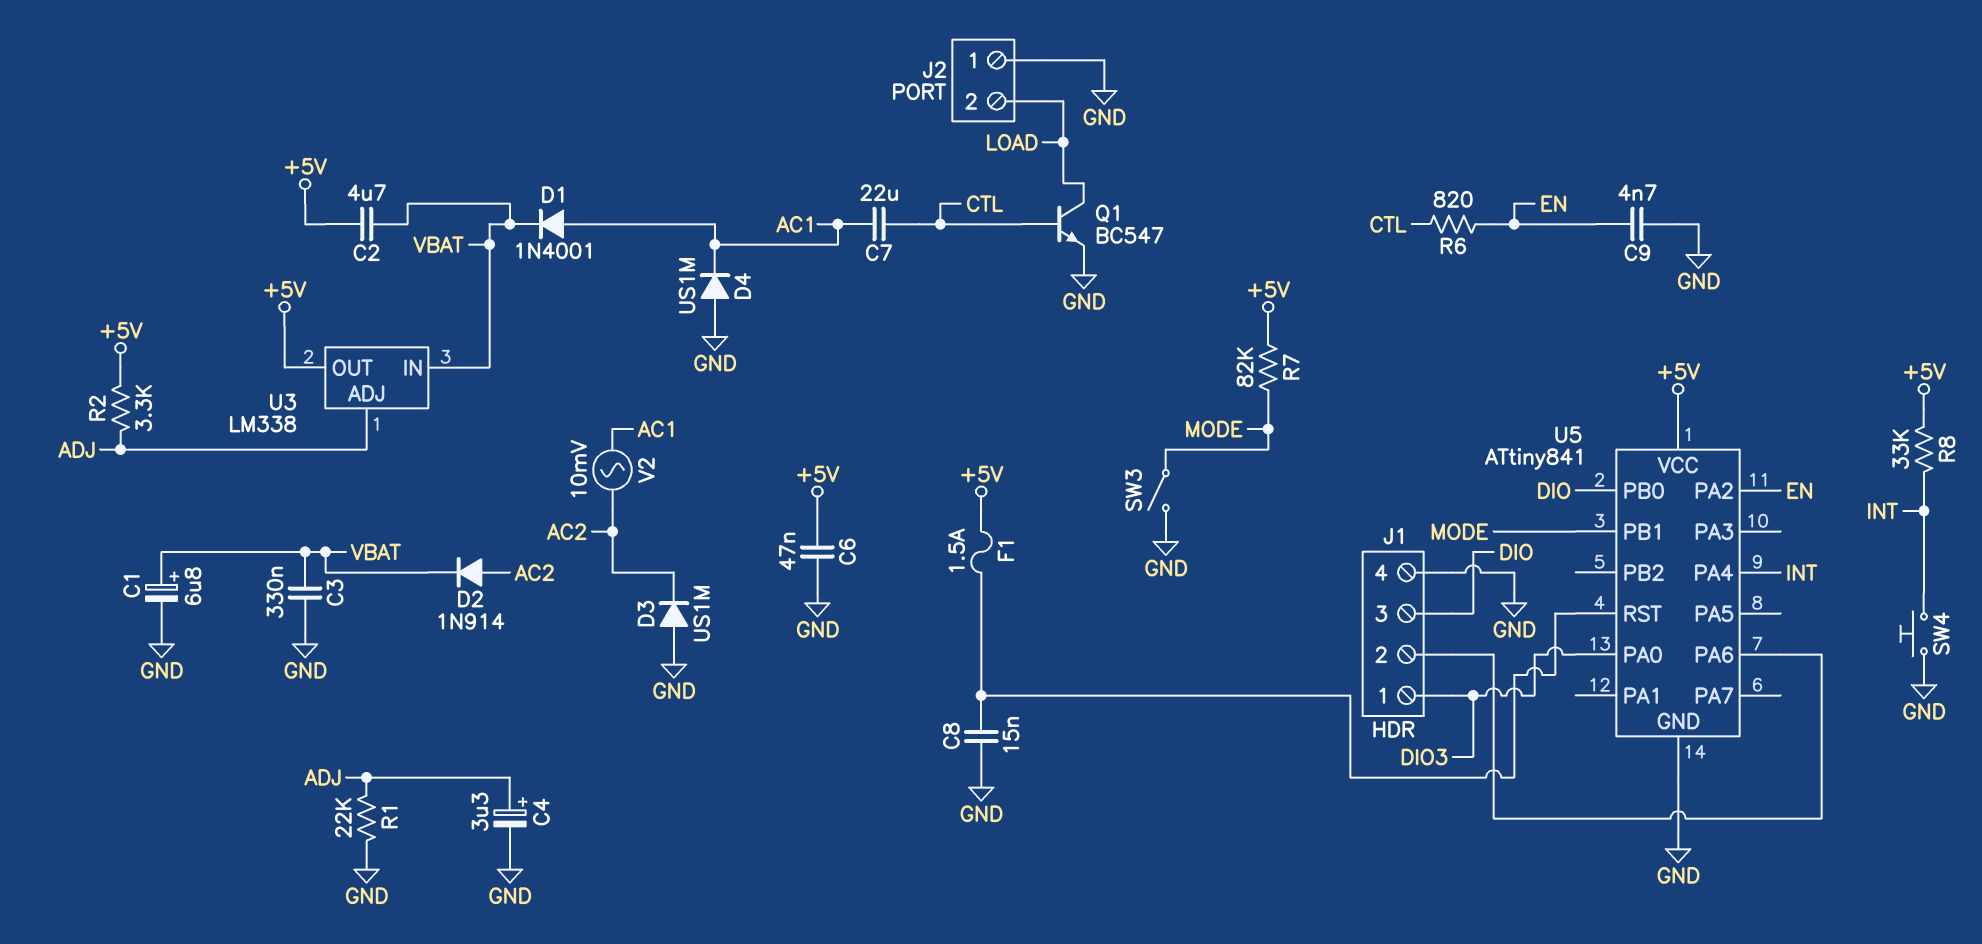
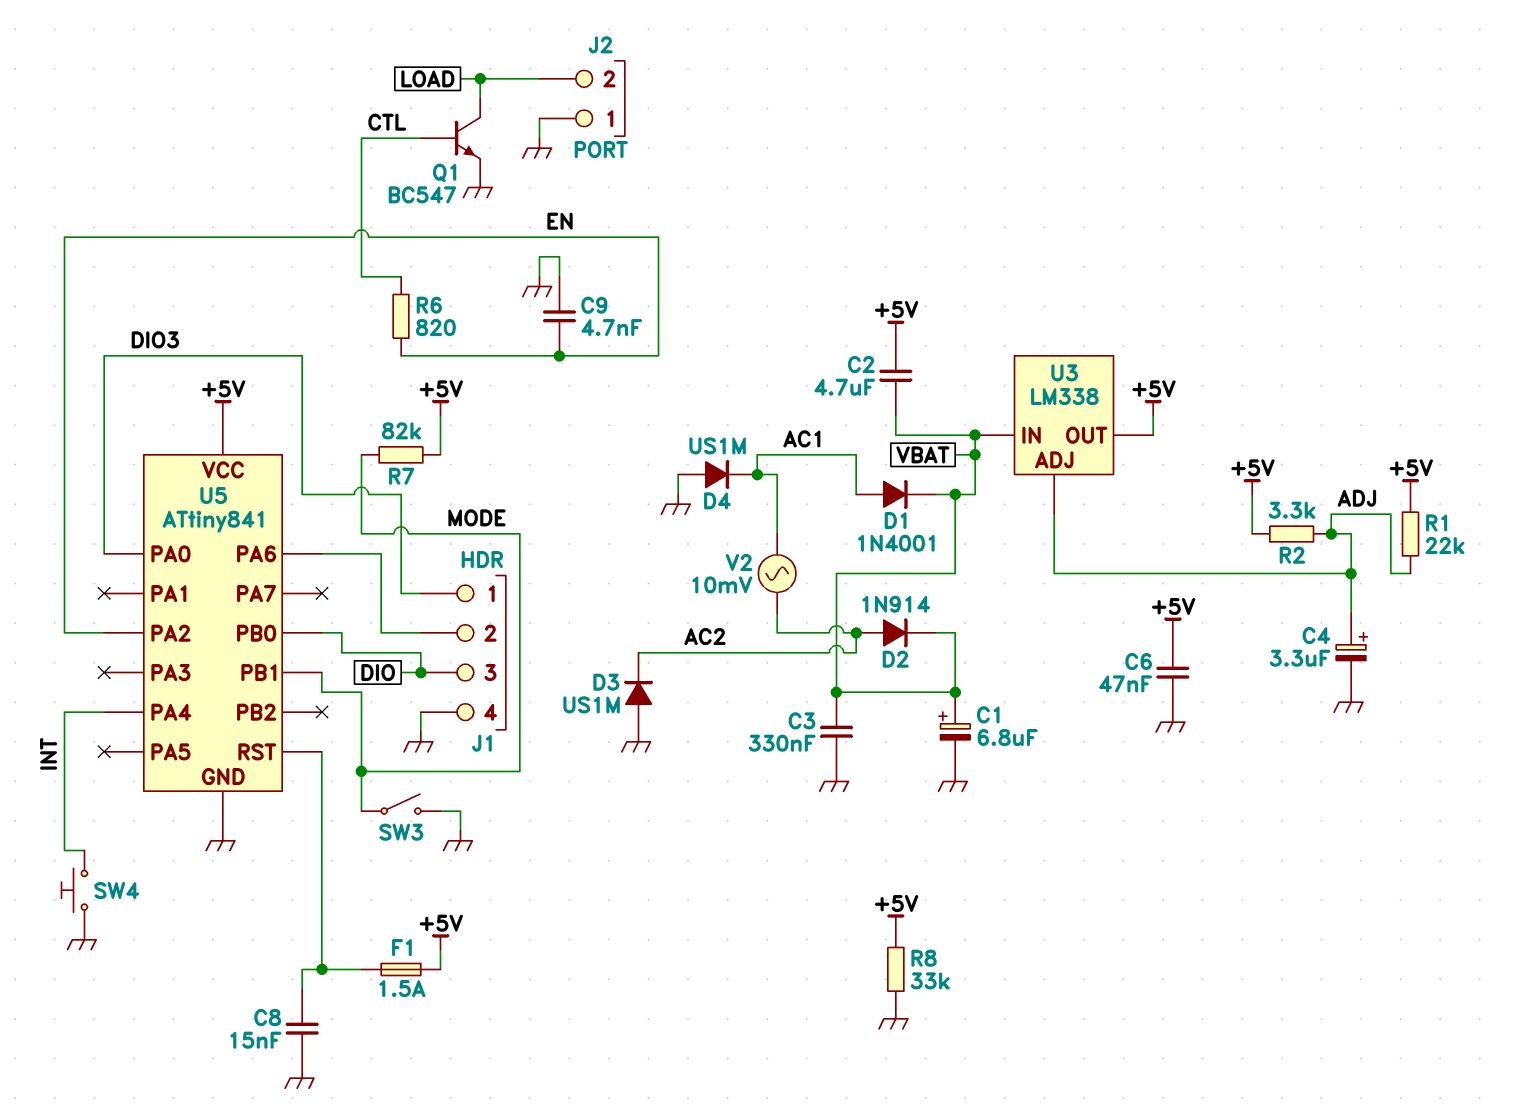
C7: 22uF (AC1, CTL) -> none
R1: 22k (ADJ, GND) -> 22k (+5V, ADJ)
R8: 33k (+5V, INT) -> 33k (+5V, GND)

